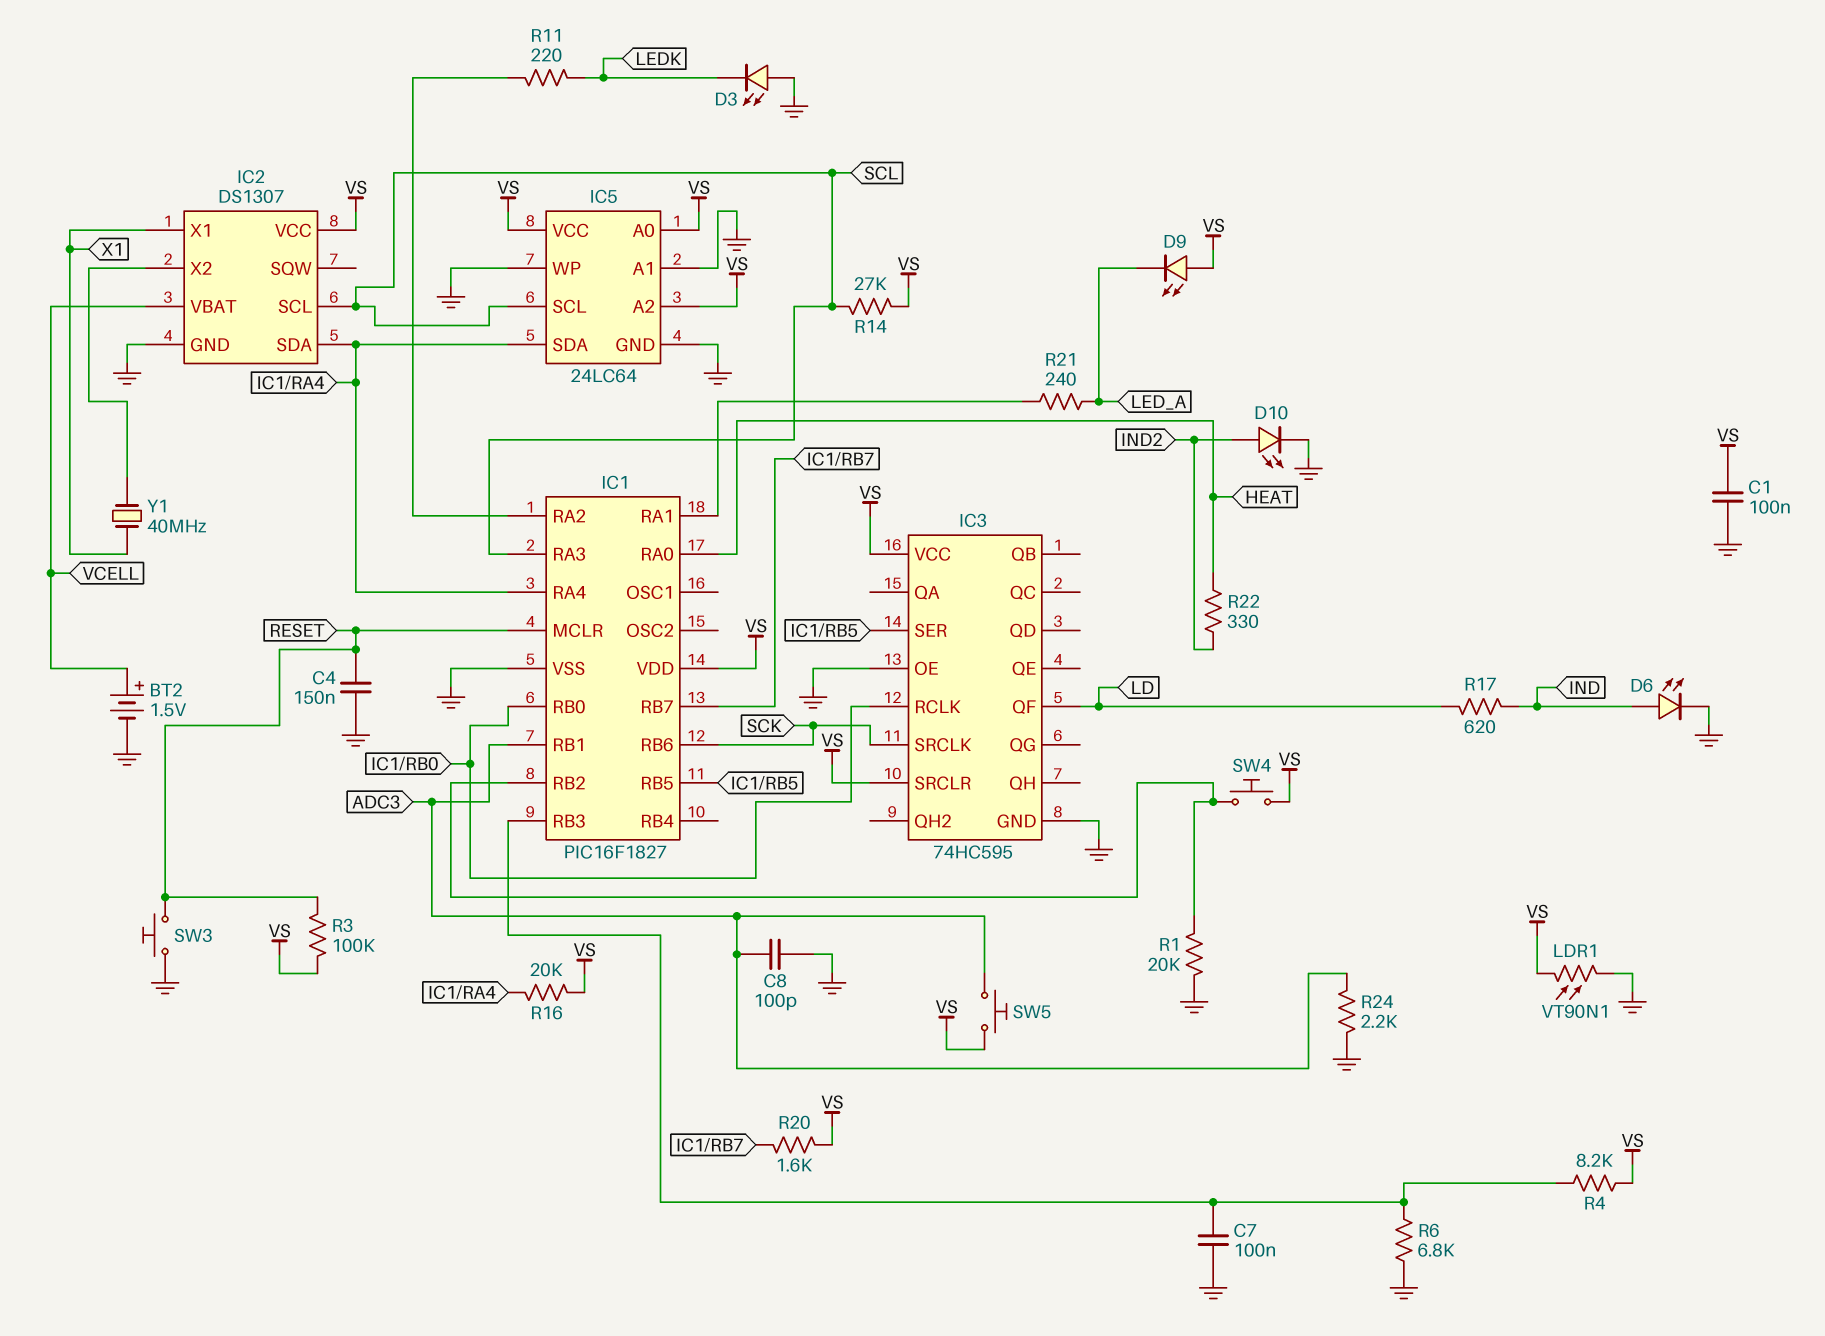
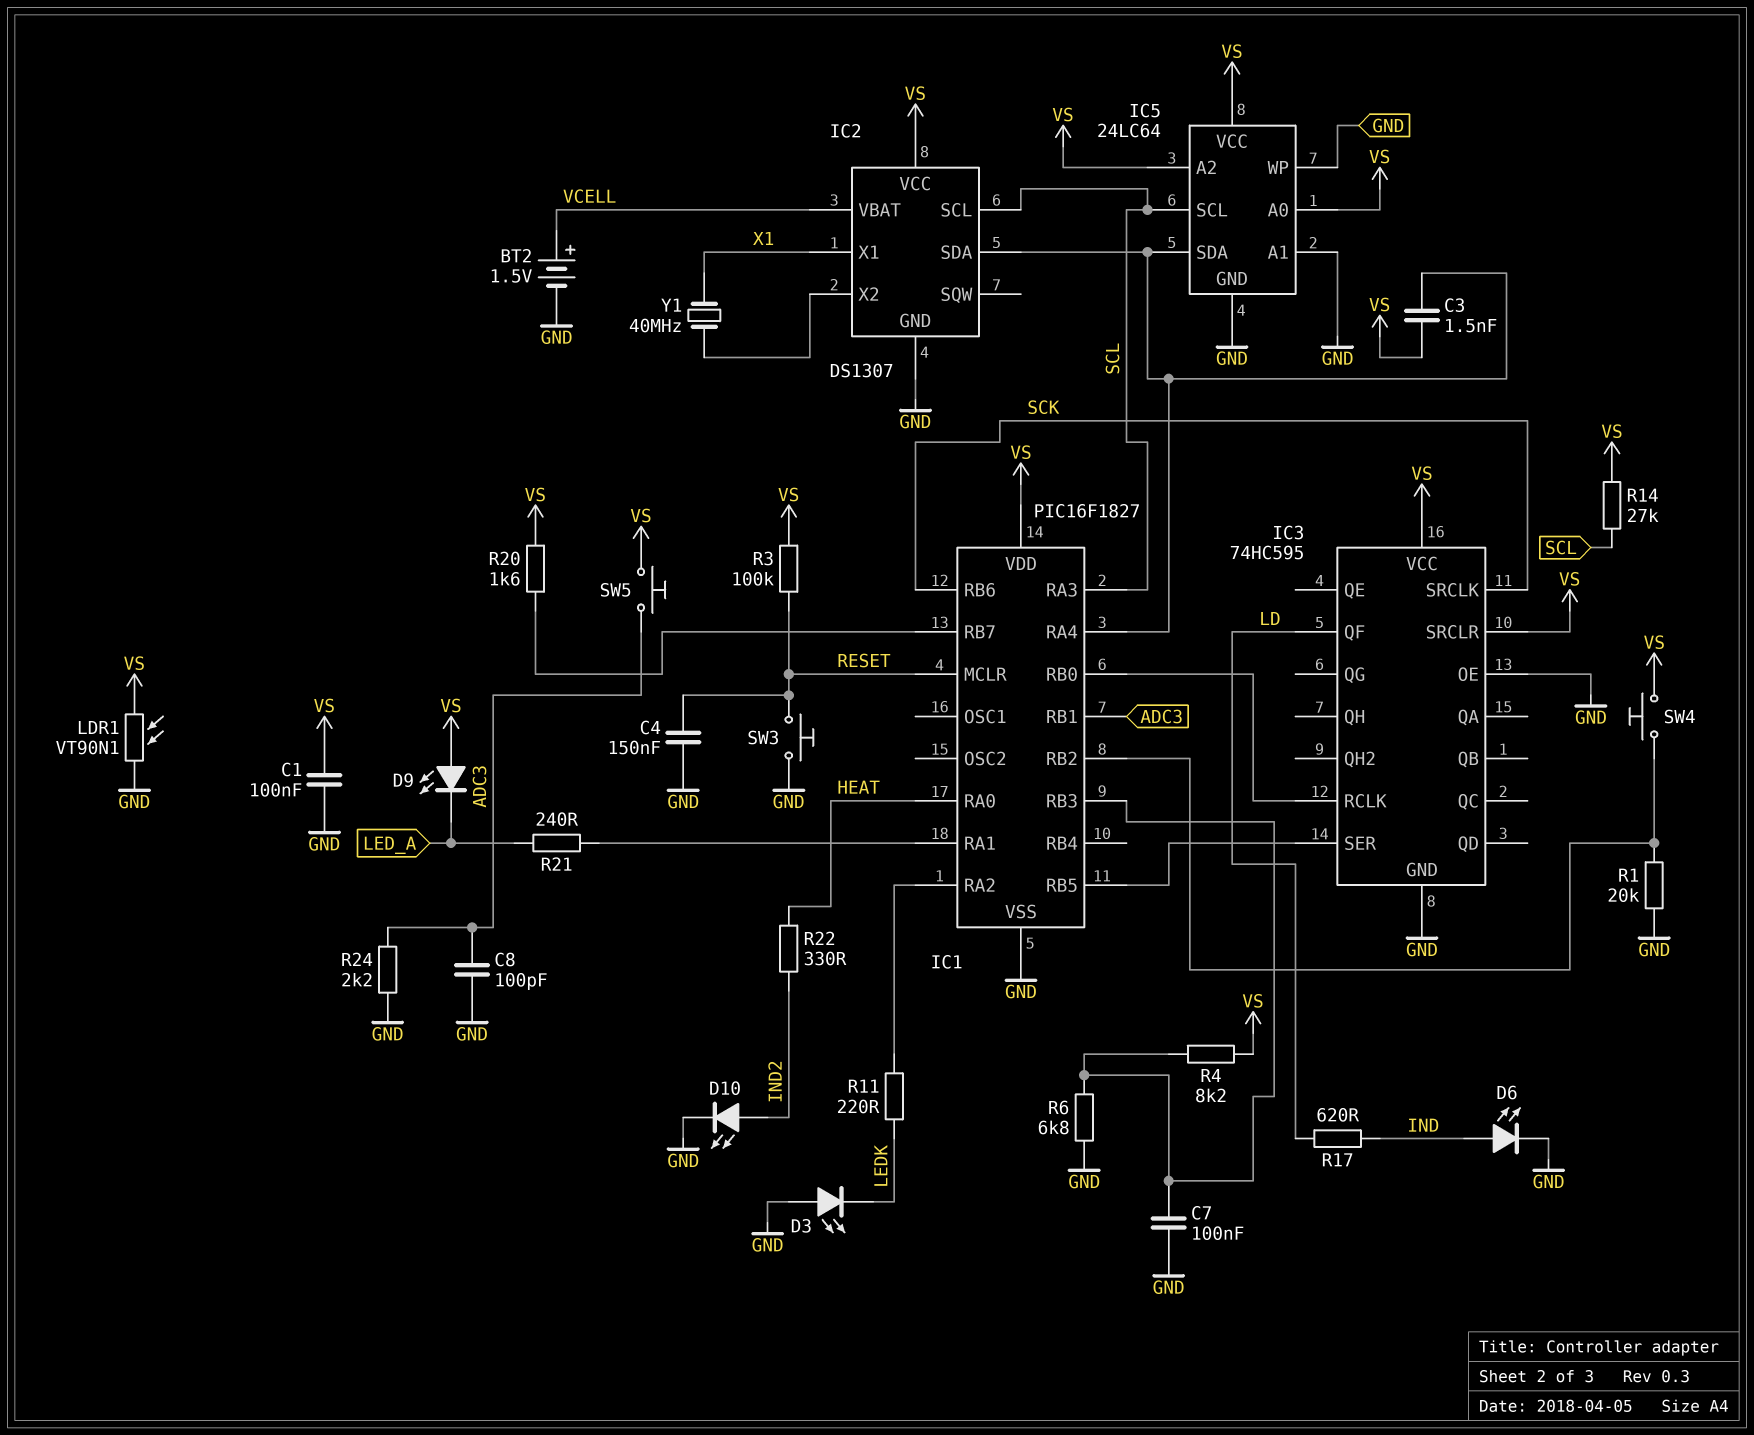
C3: none -> 1.5nF (IC1/RA4, VS)
R16: 20k (IC1/RA4, VS) -> none

